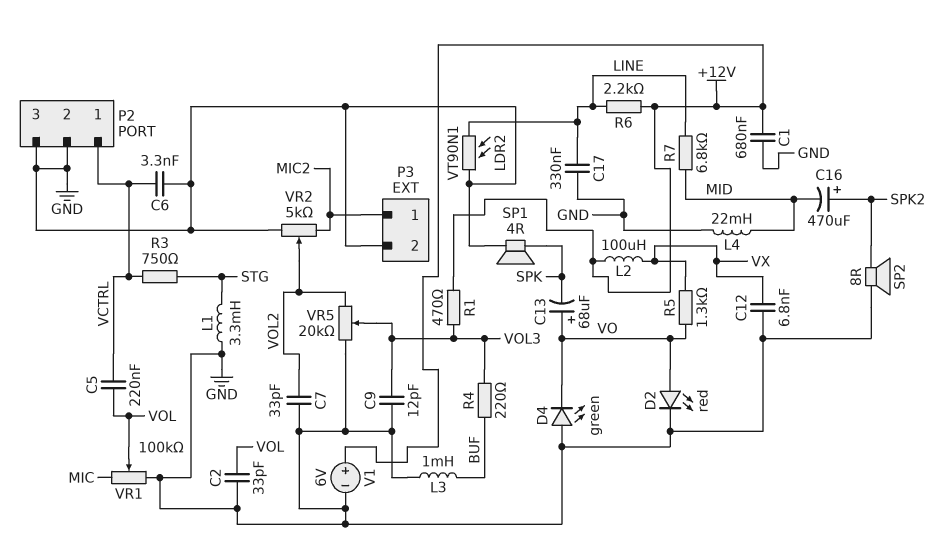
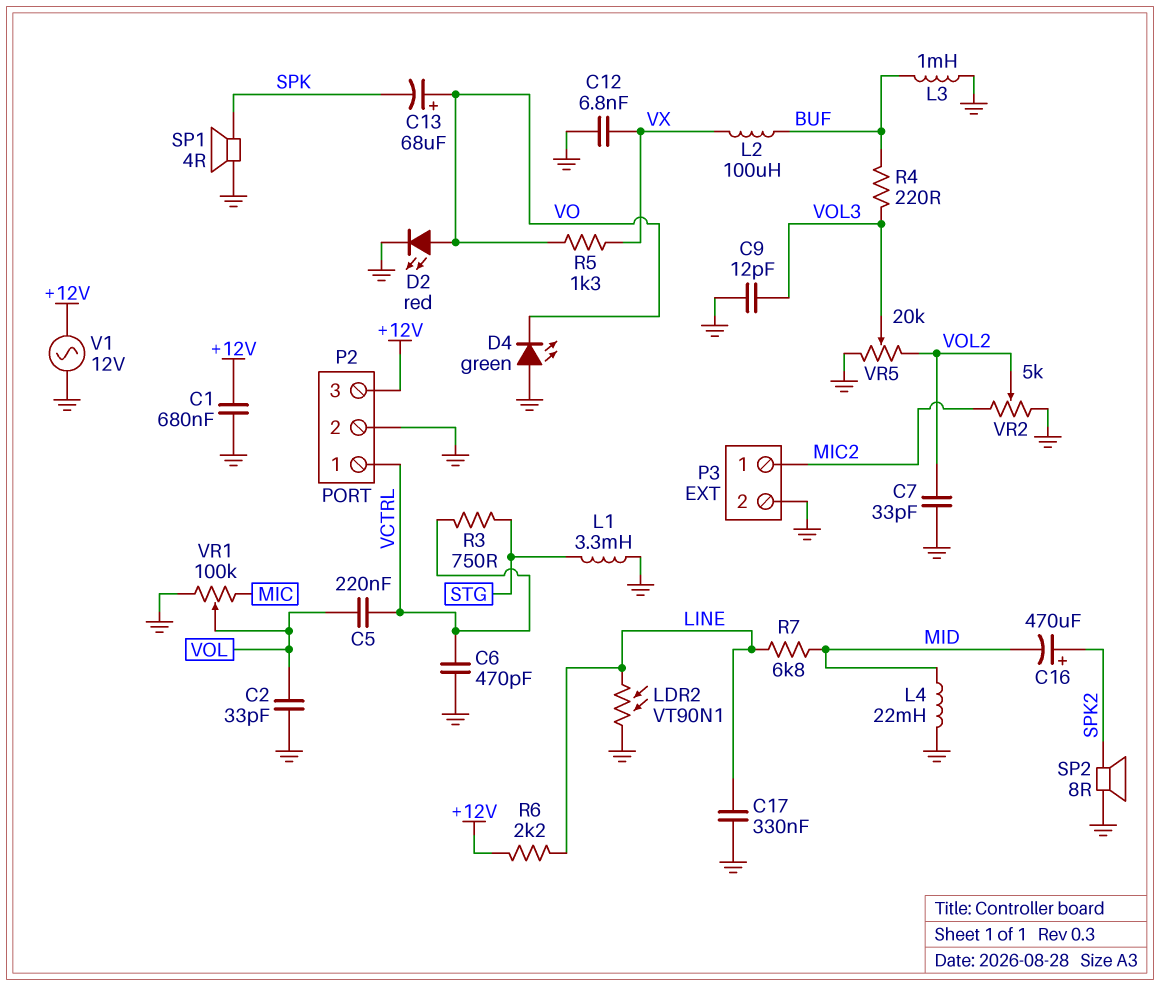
C6: 3.3nF (GND, VCTRL) -> 470pF (GND, VCTRL)
L2: 100uH (+12V, VX) -> 100uH (BUF, VX)
P2 pin 3: GND -> +12V
R1: 470 (+12V, VOL3) -> none
V1: 6V (plus +12V, minus GND) -> AC 12V (+12V, GND)

